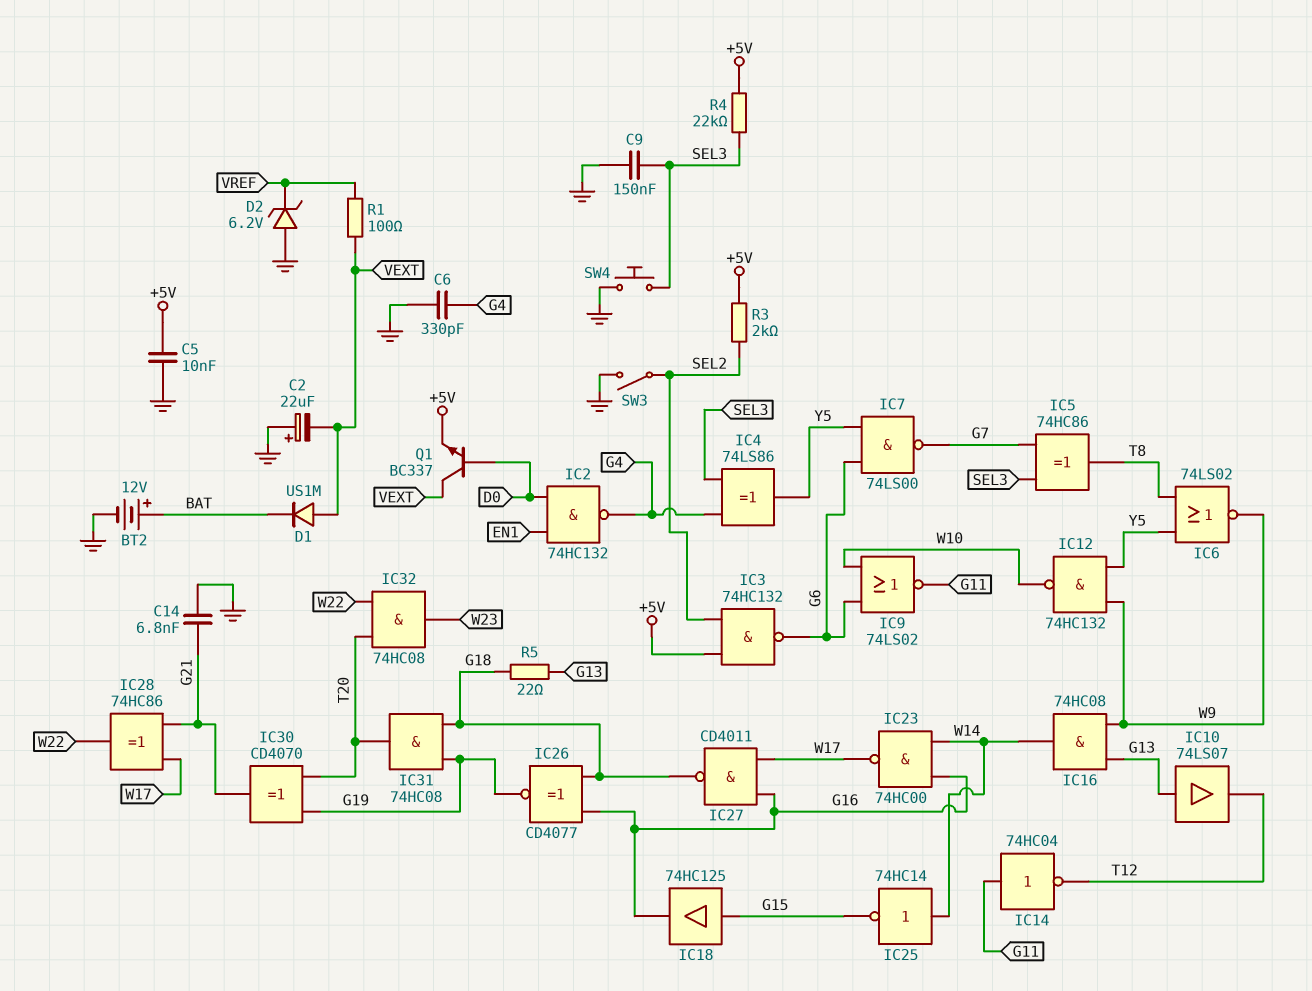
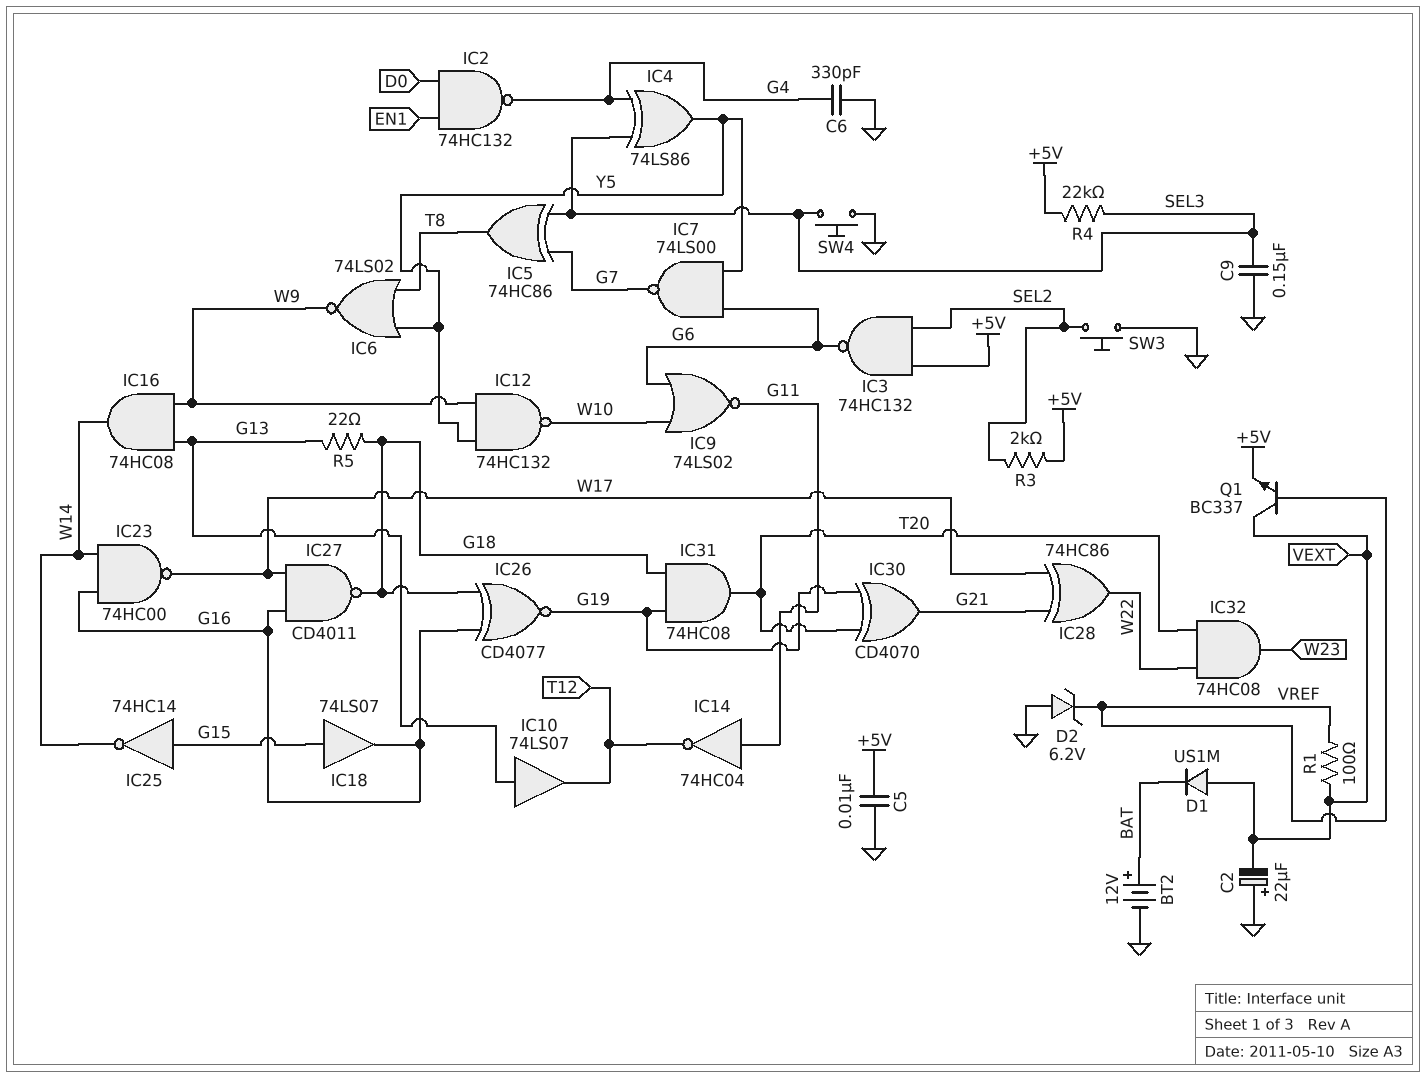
C14: 6.8nF (G21, GND) -> none
IC18: buffer 74HC125 (in G15, out G16) -> buffer 74LS07 (in G15, out G16)
IC25: NOT 74HC14 (in W14, out G15) -> NOT 74HC14 (in G15, out W14)
Q1: NPN BC337 (B D0, C VEXT, E +5V) -> NPN BC337 (B VREF, C VEXT, E +5V)
SW3: switch (GND, SEL2) -> button (GND, SEL2)

